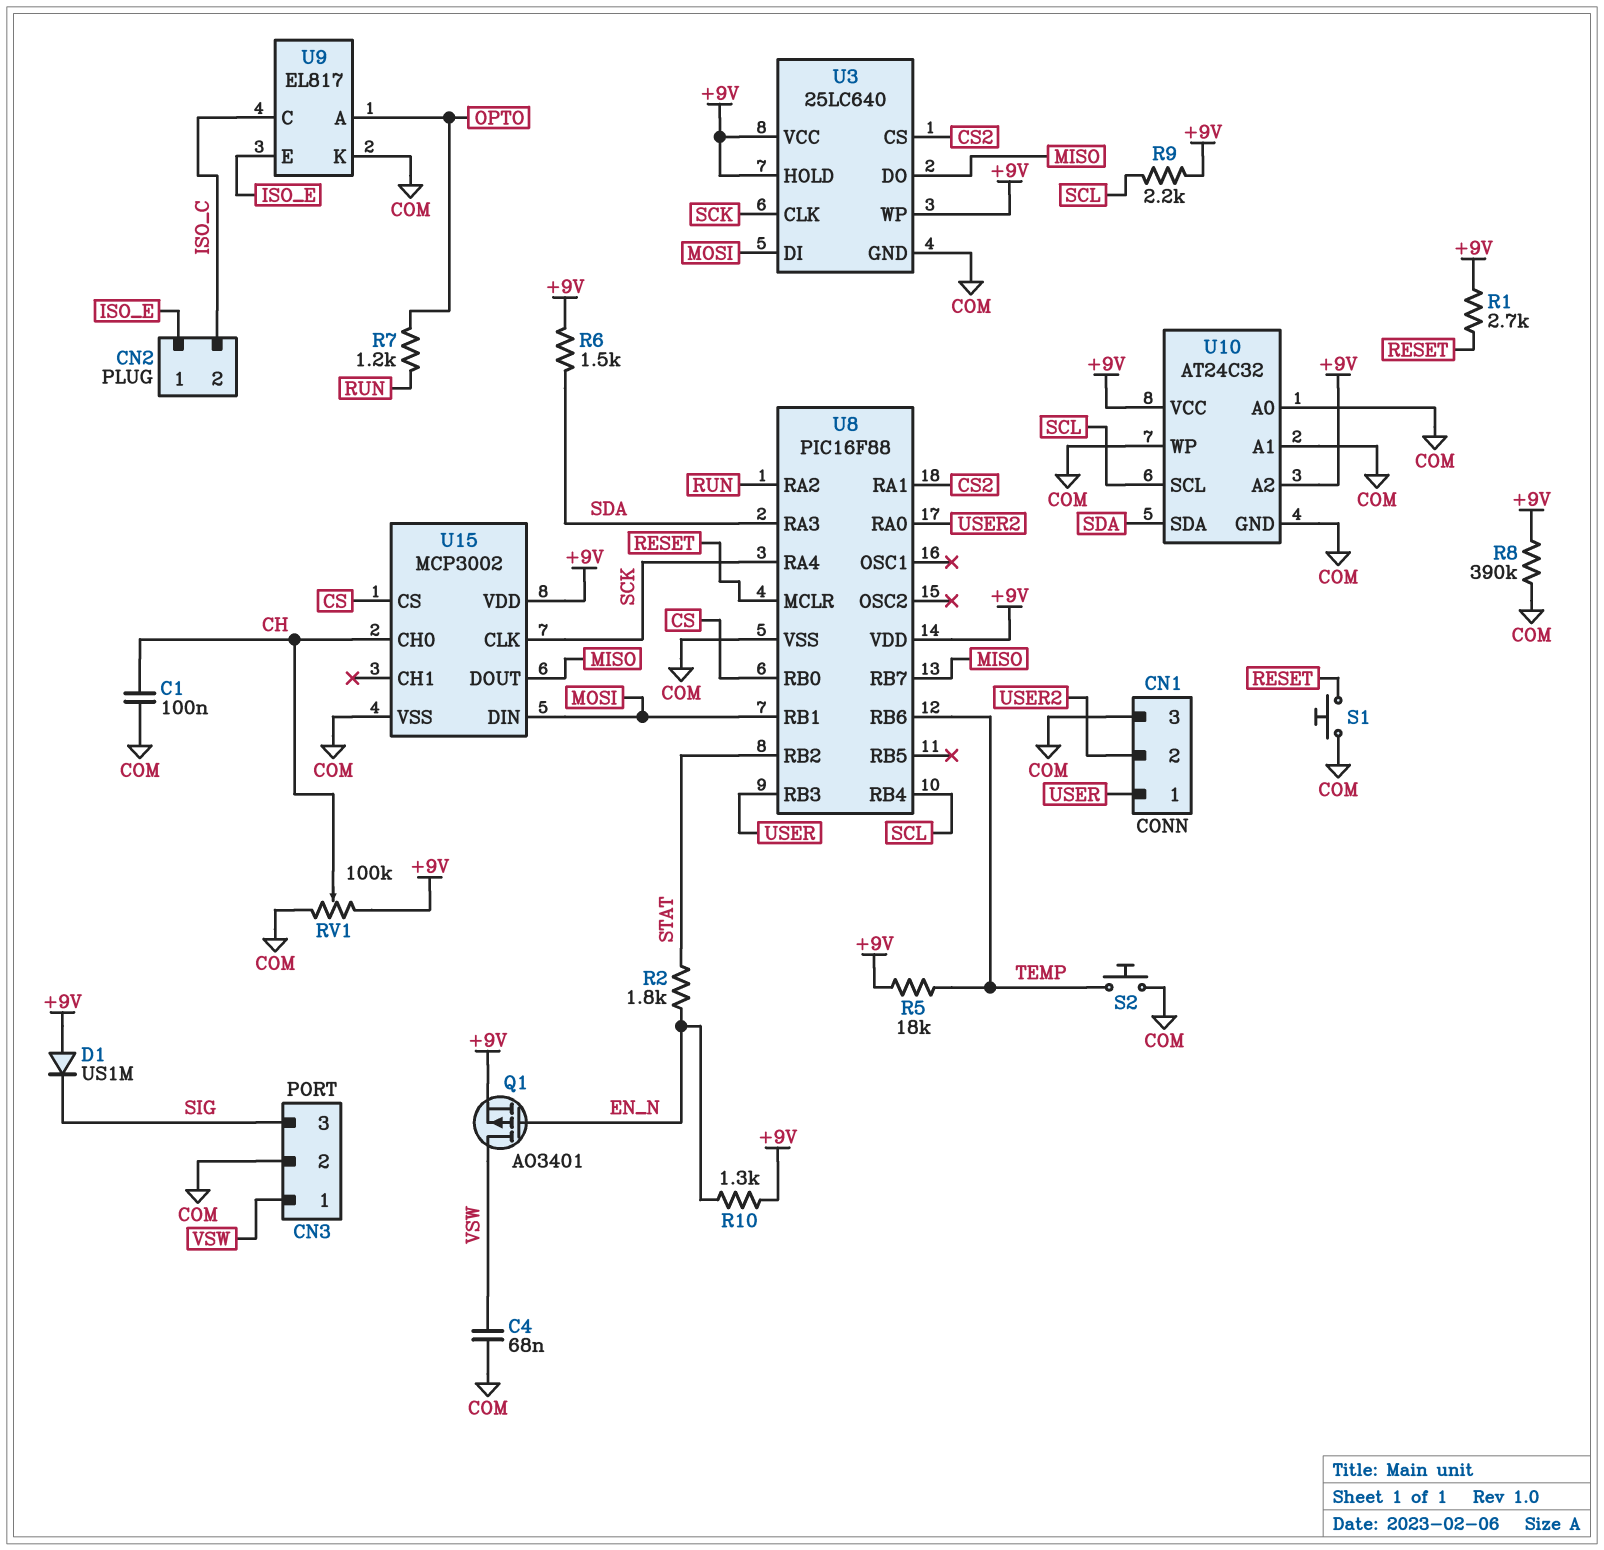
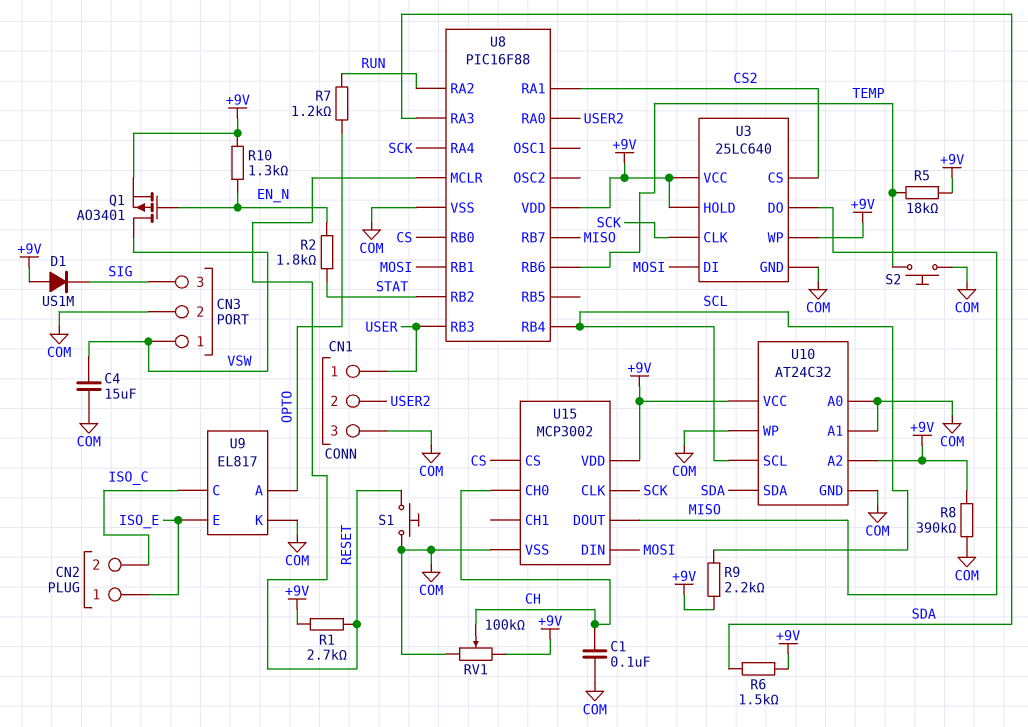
C4: 68nF (COM, VSW) -> 15uF (COM, VSW)

